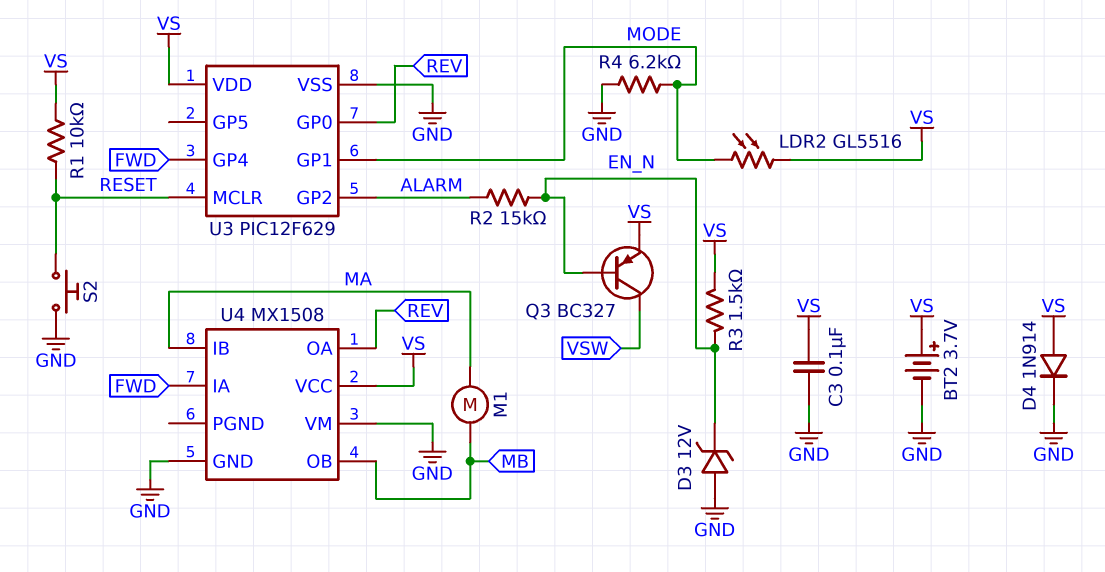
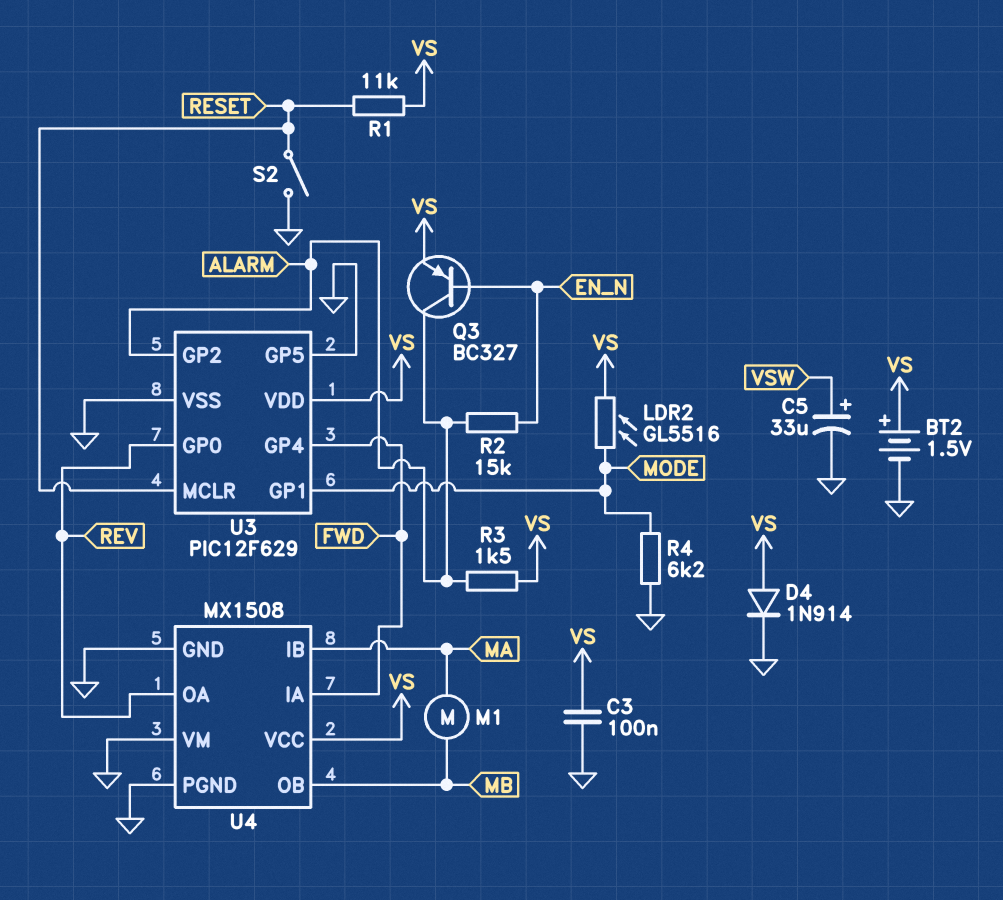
BT2: 3.7V (plus VS, minus GND) -> 1.5V (plus VS, minus GND)
C5: none -> 33uF (plus VSW, minus GND)
D3: zener 12V (A GND, K EN_N) -> none
Q3: PNP BC327 (B EN_N, C VSW, E VS) -> PNP BC327 (B EN_N, C ALARM, E VS)
R1: 10k (RESET, VS) -> 11k (RESET, VS)
R3: 1.5k (EN_N, VS) -> 1.5k (ALARM, VS)
S2: button (GND, RESET) -> switch (GND, RESET)
U3 pin GP5: none -> GND
U4 pin PGND: none -> GND

